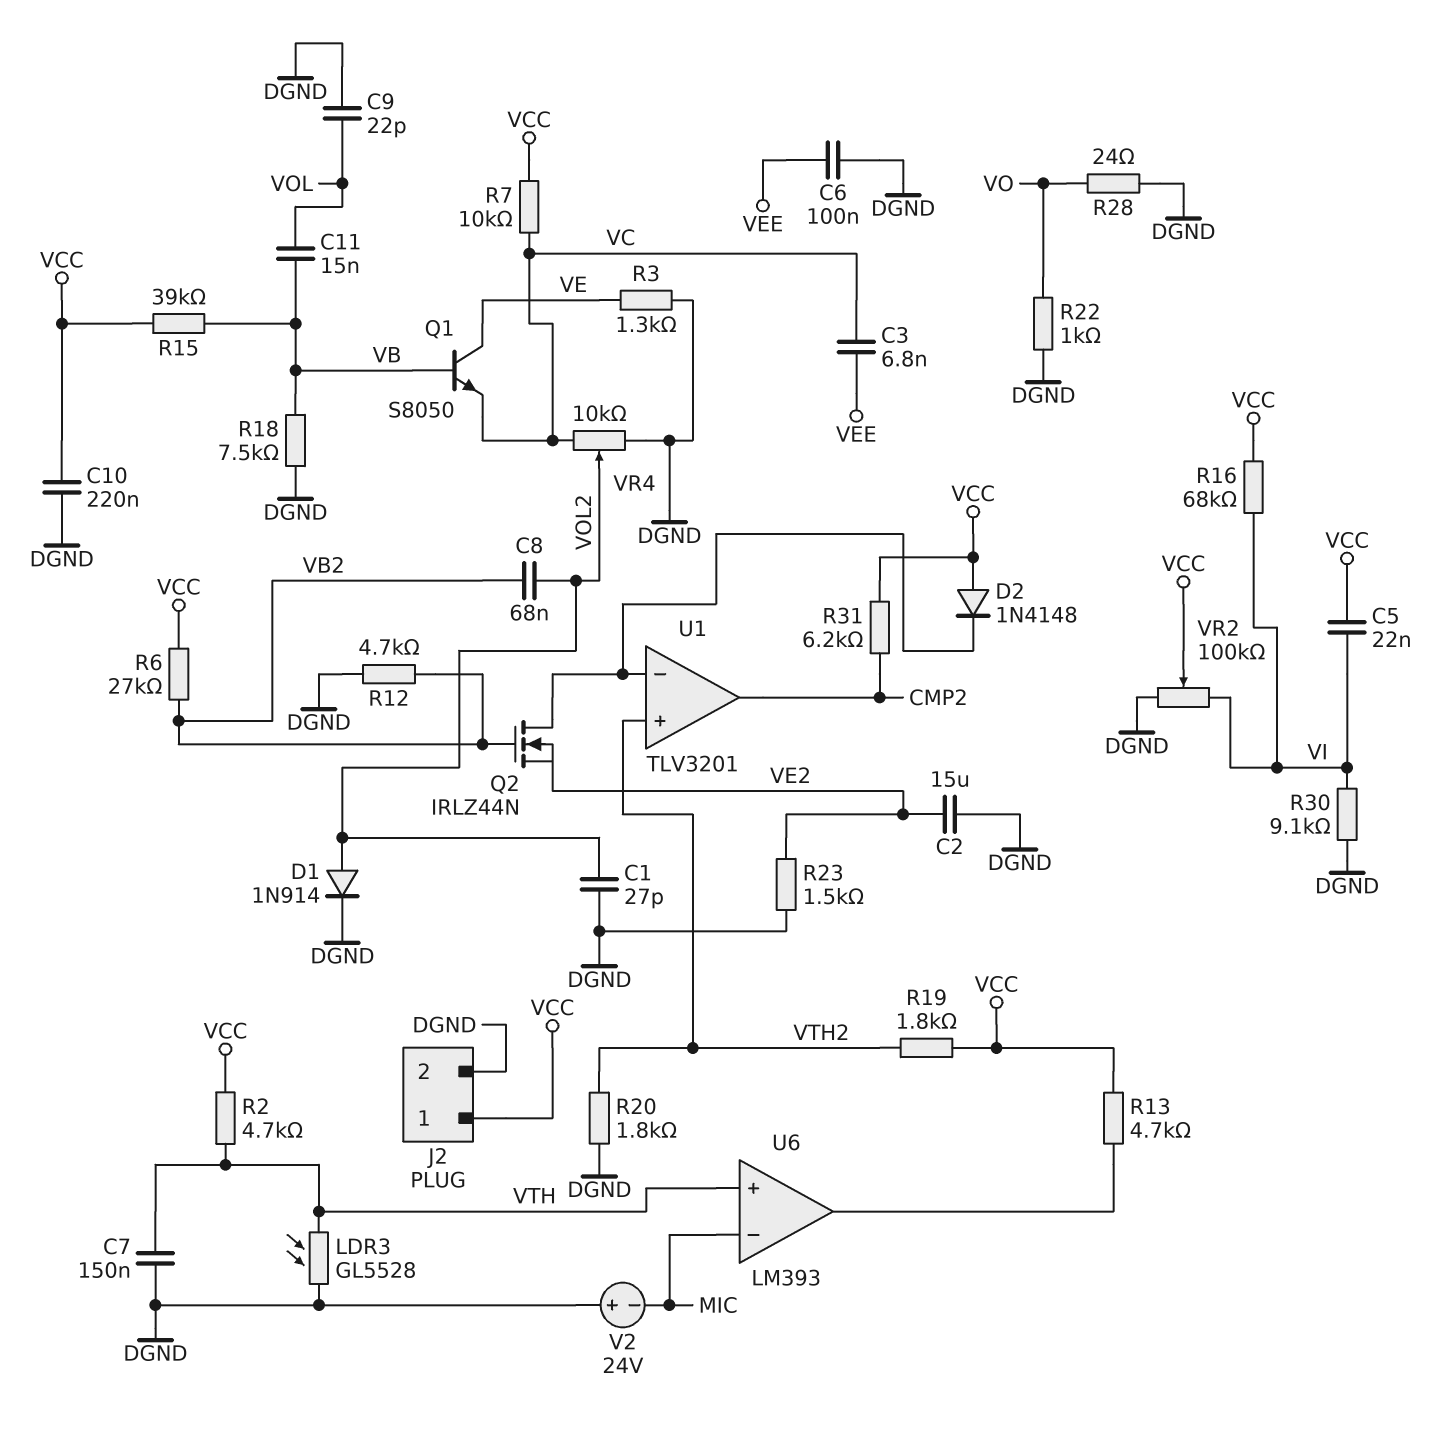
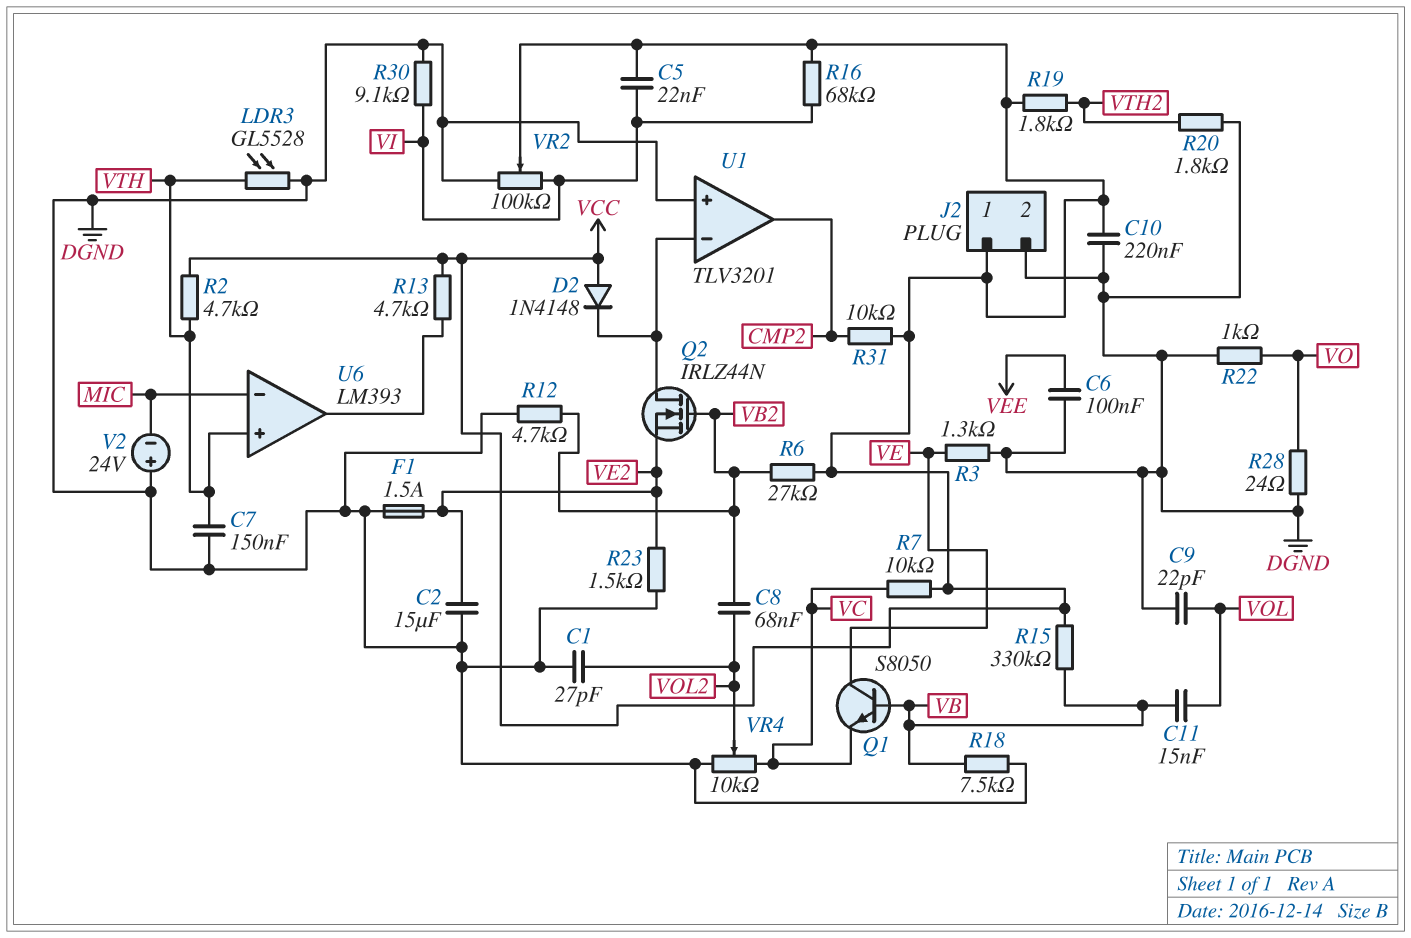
C3: 6.8nF (VC, VEE) -> none
D1: diode 1N914 (A VOL2, K DGND) -> none
F1: none -> 1.5A (DGND, VE2)
R15: 39k (VB, VCC) -> 330k (VB, VCC)
R31: 6.2k (CMP2, VCC) -> 10k (CMP2, VCC)
U1 pin in+: VTH2 -> DGND

